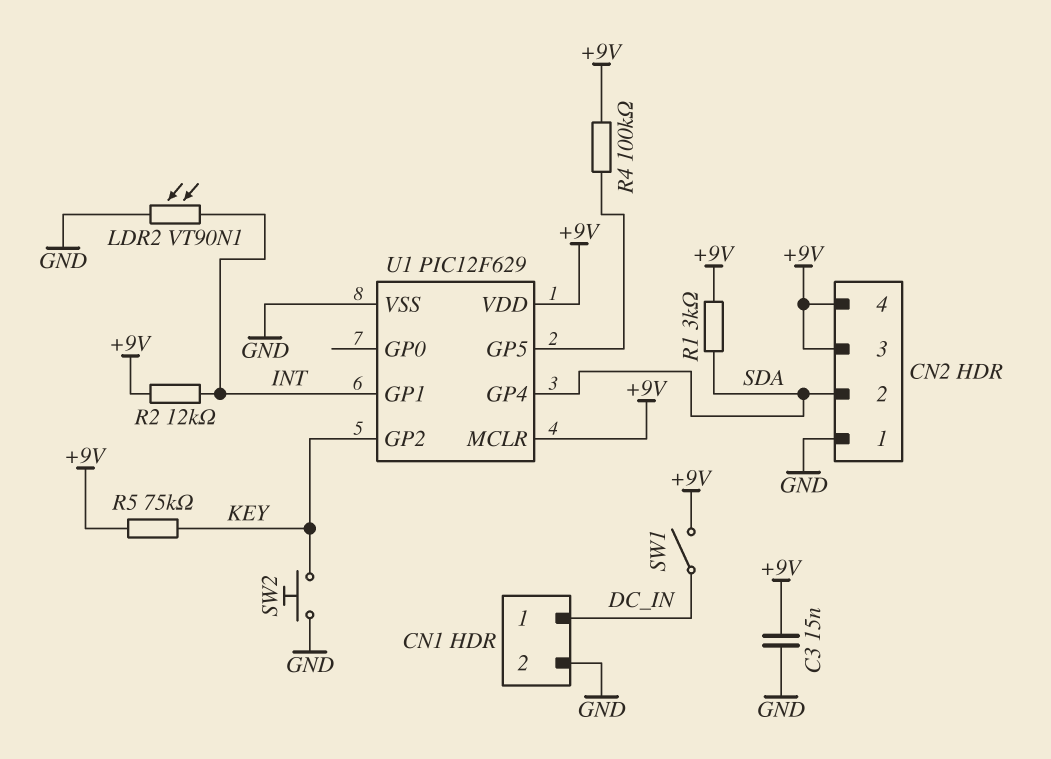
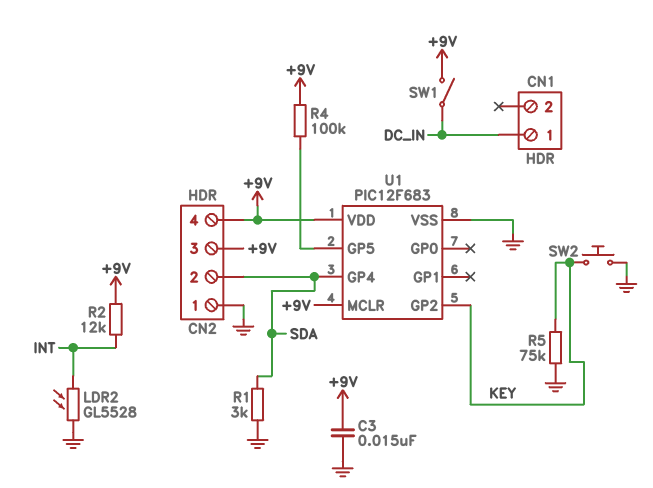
CN1 pin 2: GND -> none
LDR2: VT90N1 (GND, INT) -> GL5528 (GND, INT)
R1: 3k (+9V, SDA) -> 3k (GND, SDA)
R5: 75k (+9V, KEY) -> 75k (GND, KEY)
U1: PIC12F629 -> PIC12F683
U1 pin GP1: INT -> none

